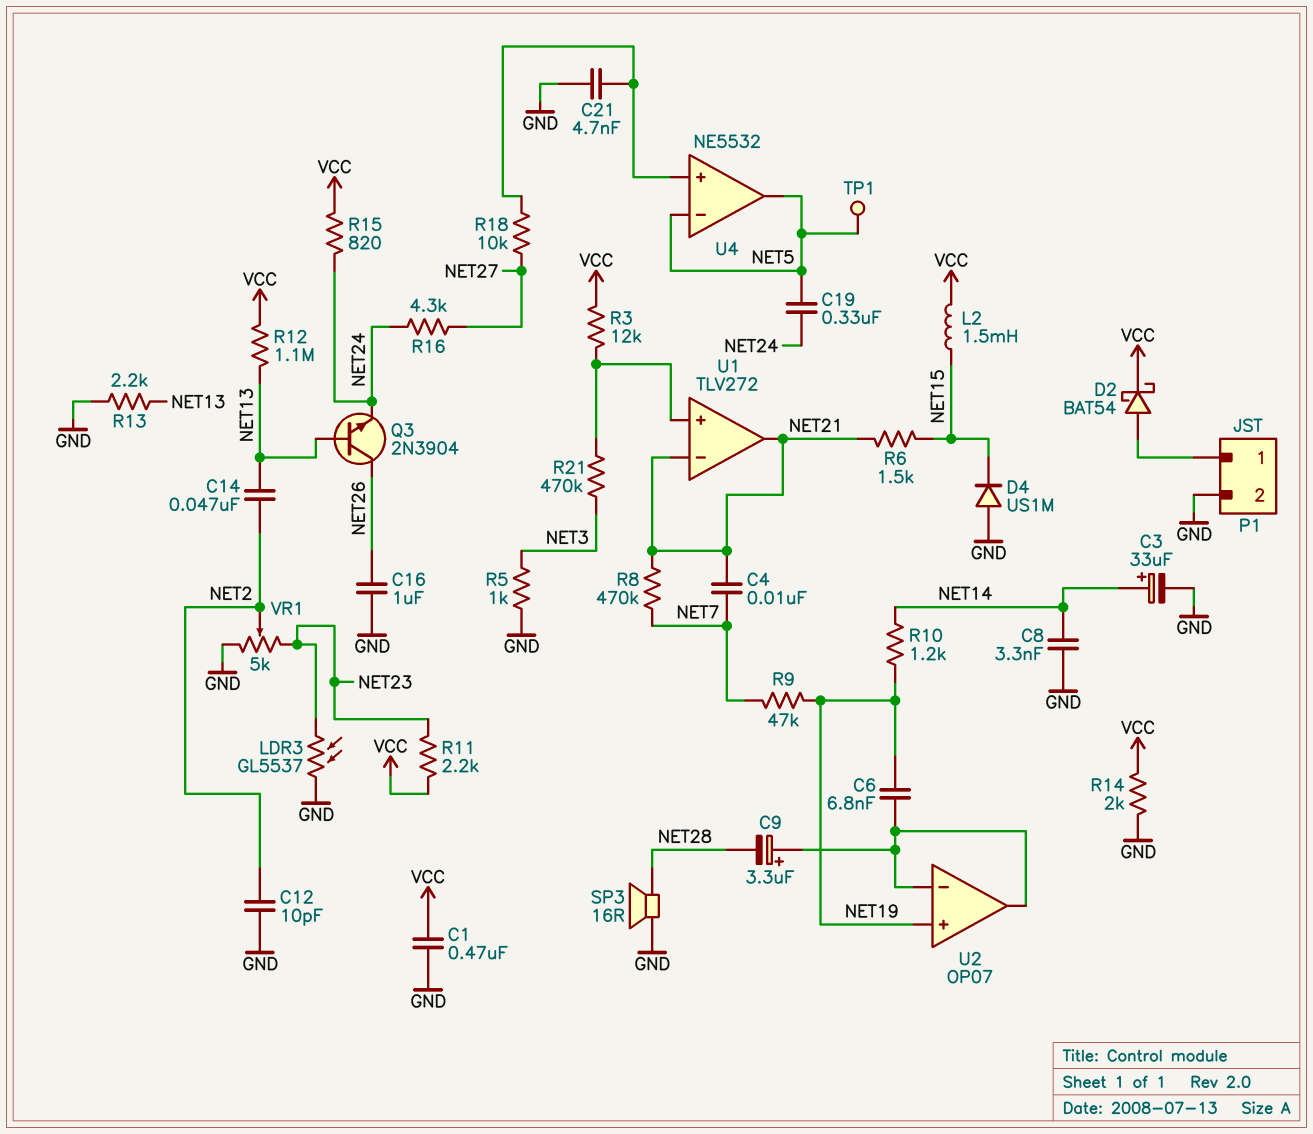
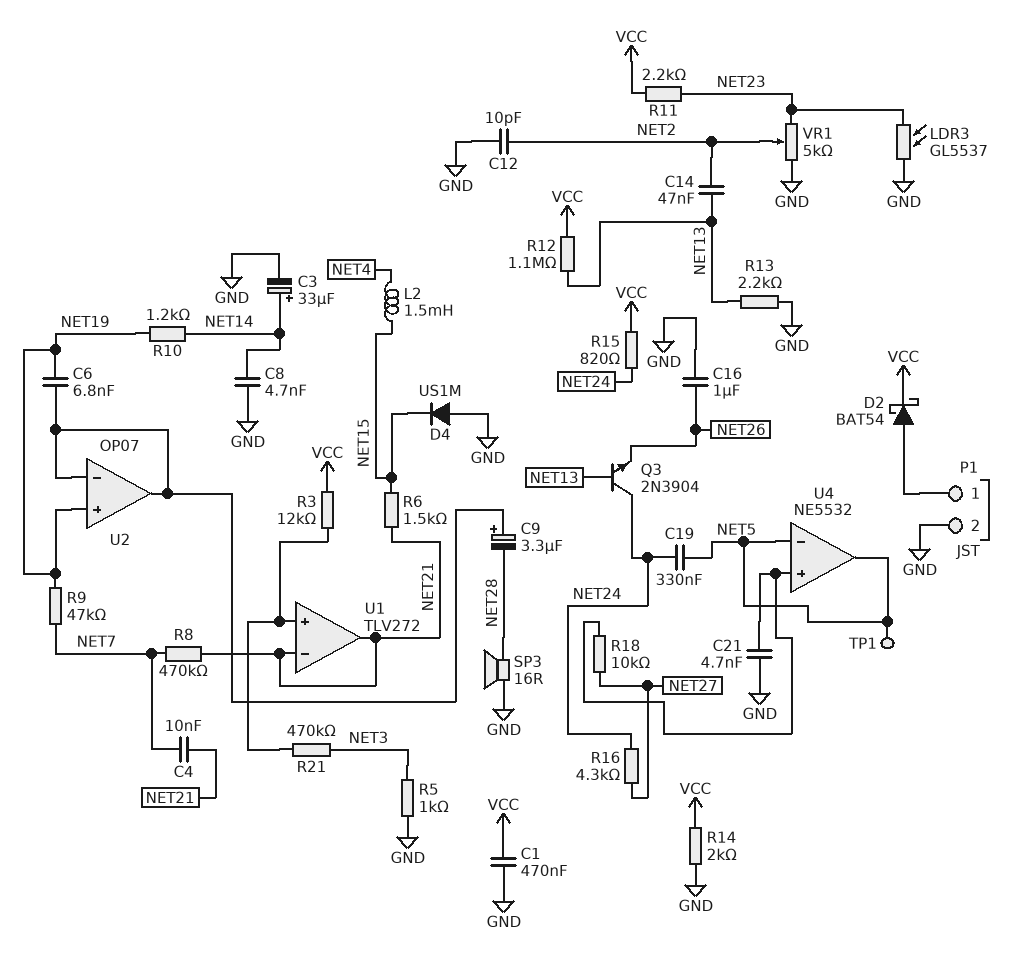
C8: 3.3nF (GND, NET14) -> 4.7nF (GND, NET14)
L2: 1.5mH (NET15, VCC) -> 1.5mH (NET4, NET15)
Q3: NPN 2N3904 (B NET13, C NET26, E NET24) -> NPN 2N3904 (B NET13, C NET24, E NET26)

